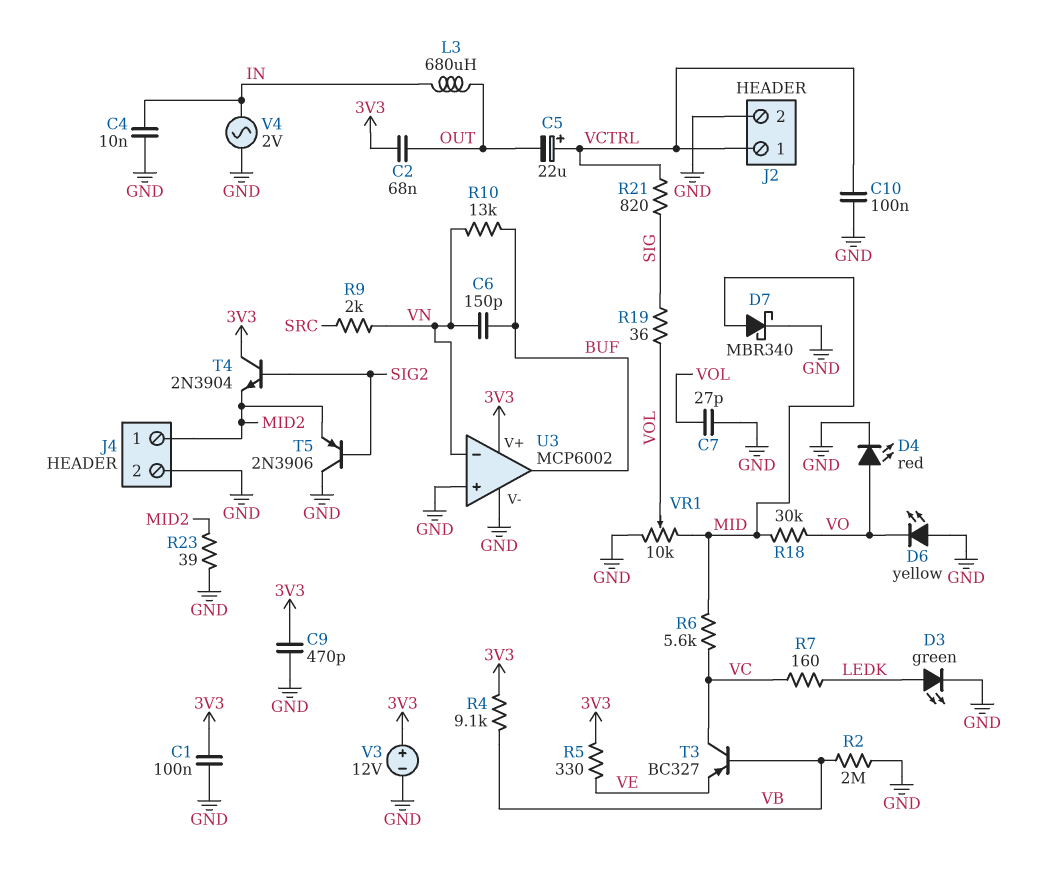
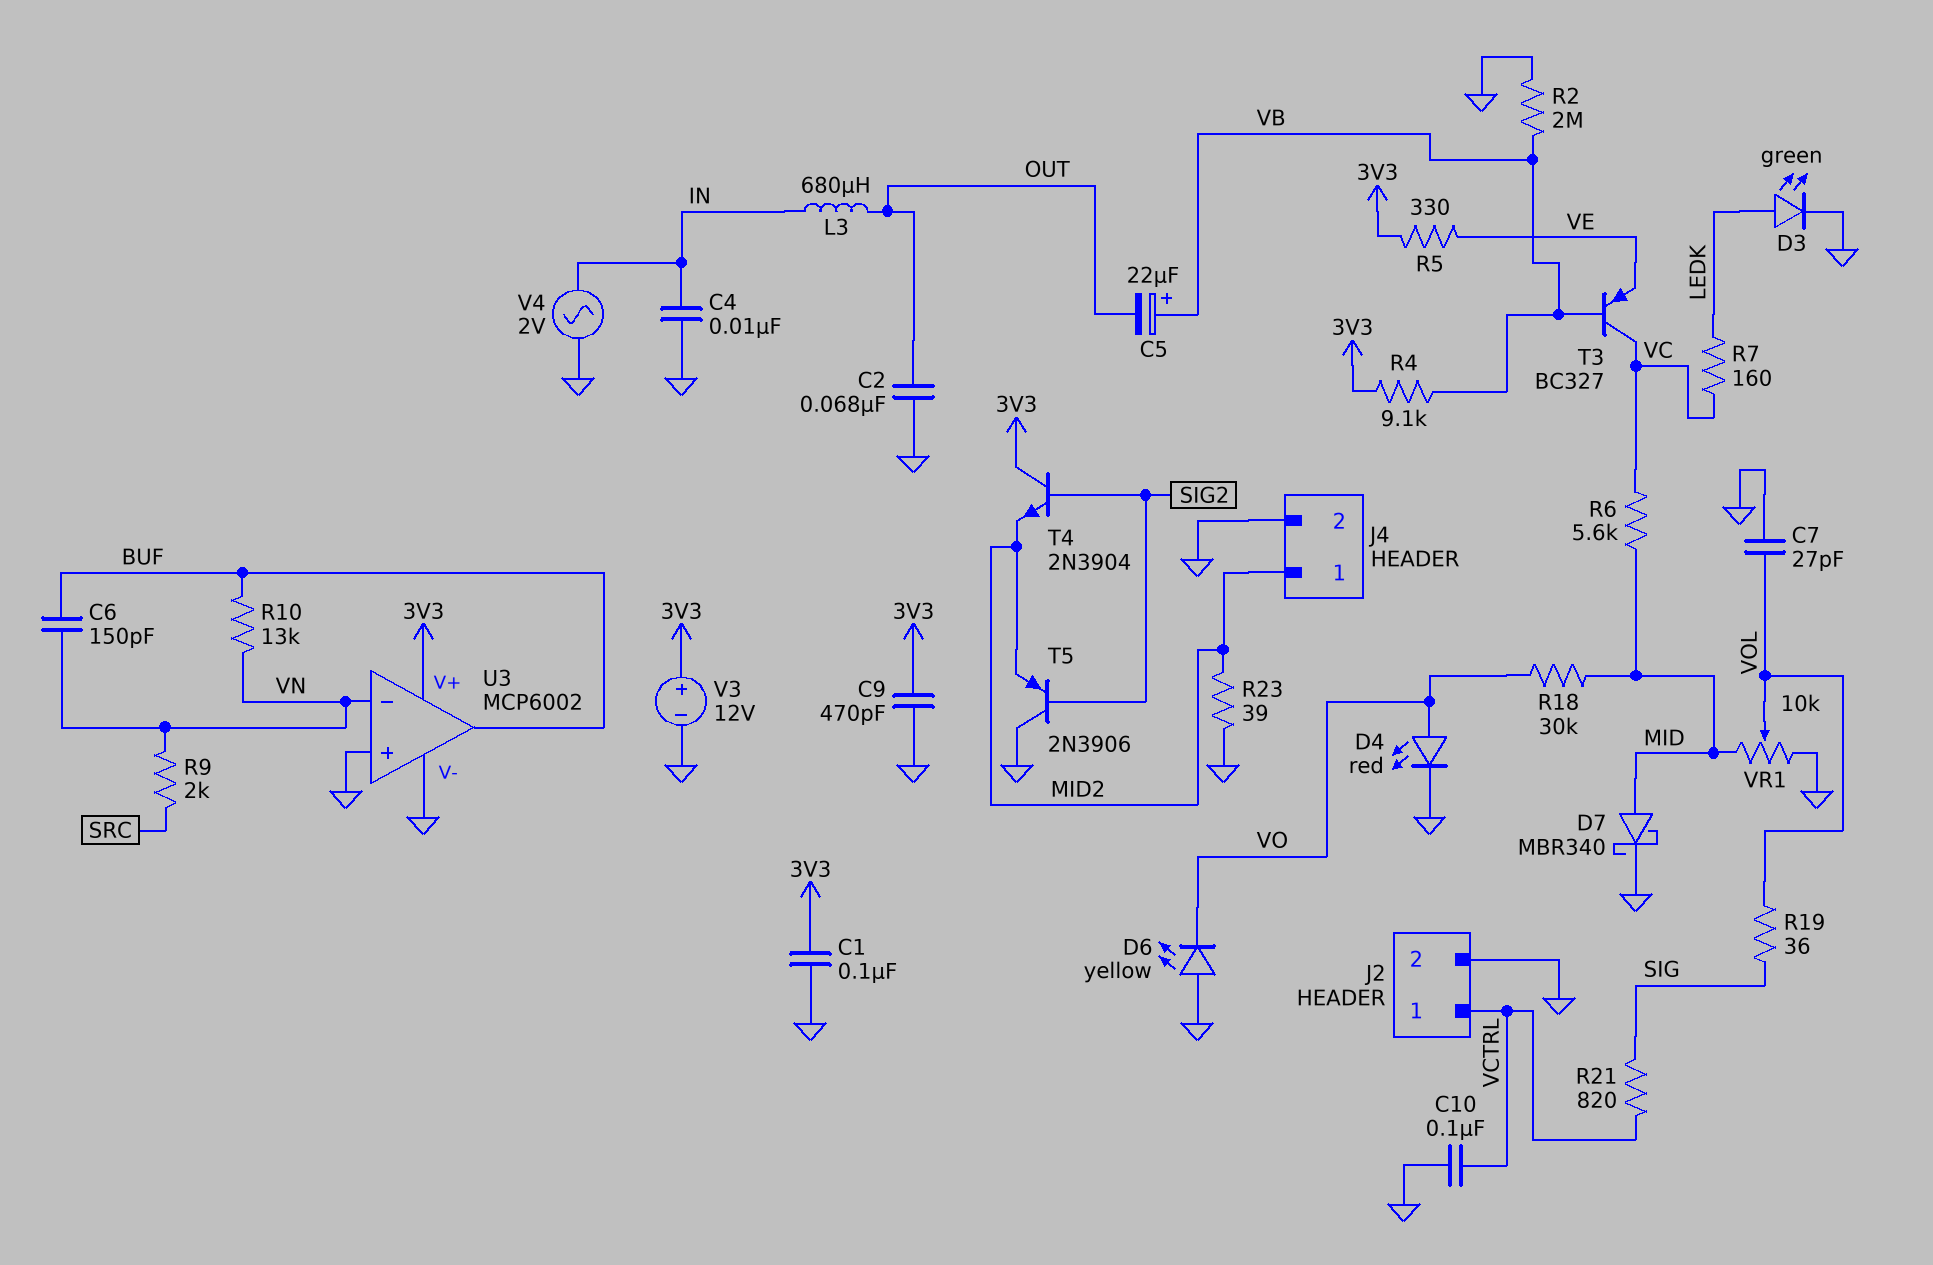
C2: 68nF (3V3, OUT) -> 68nF (GND, OUT)
C5: 22uF (plus VCTRL, minus OUT) -> 22uF (plus VB, minus OUT)

